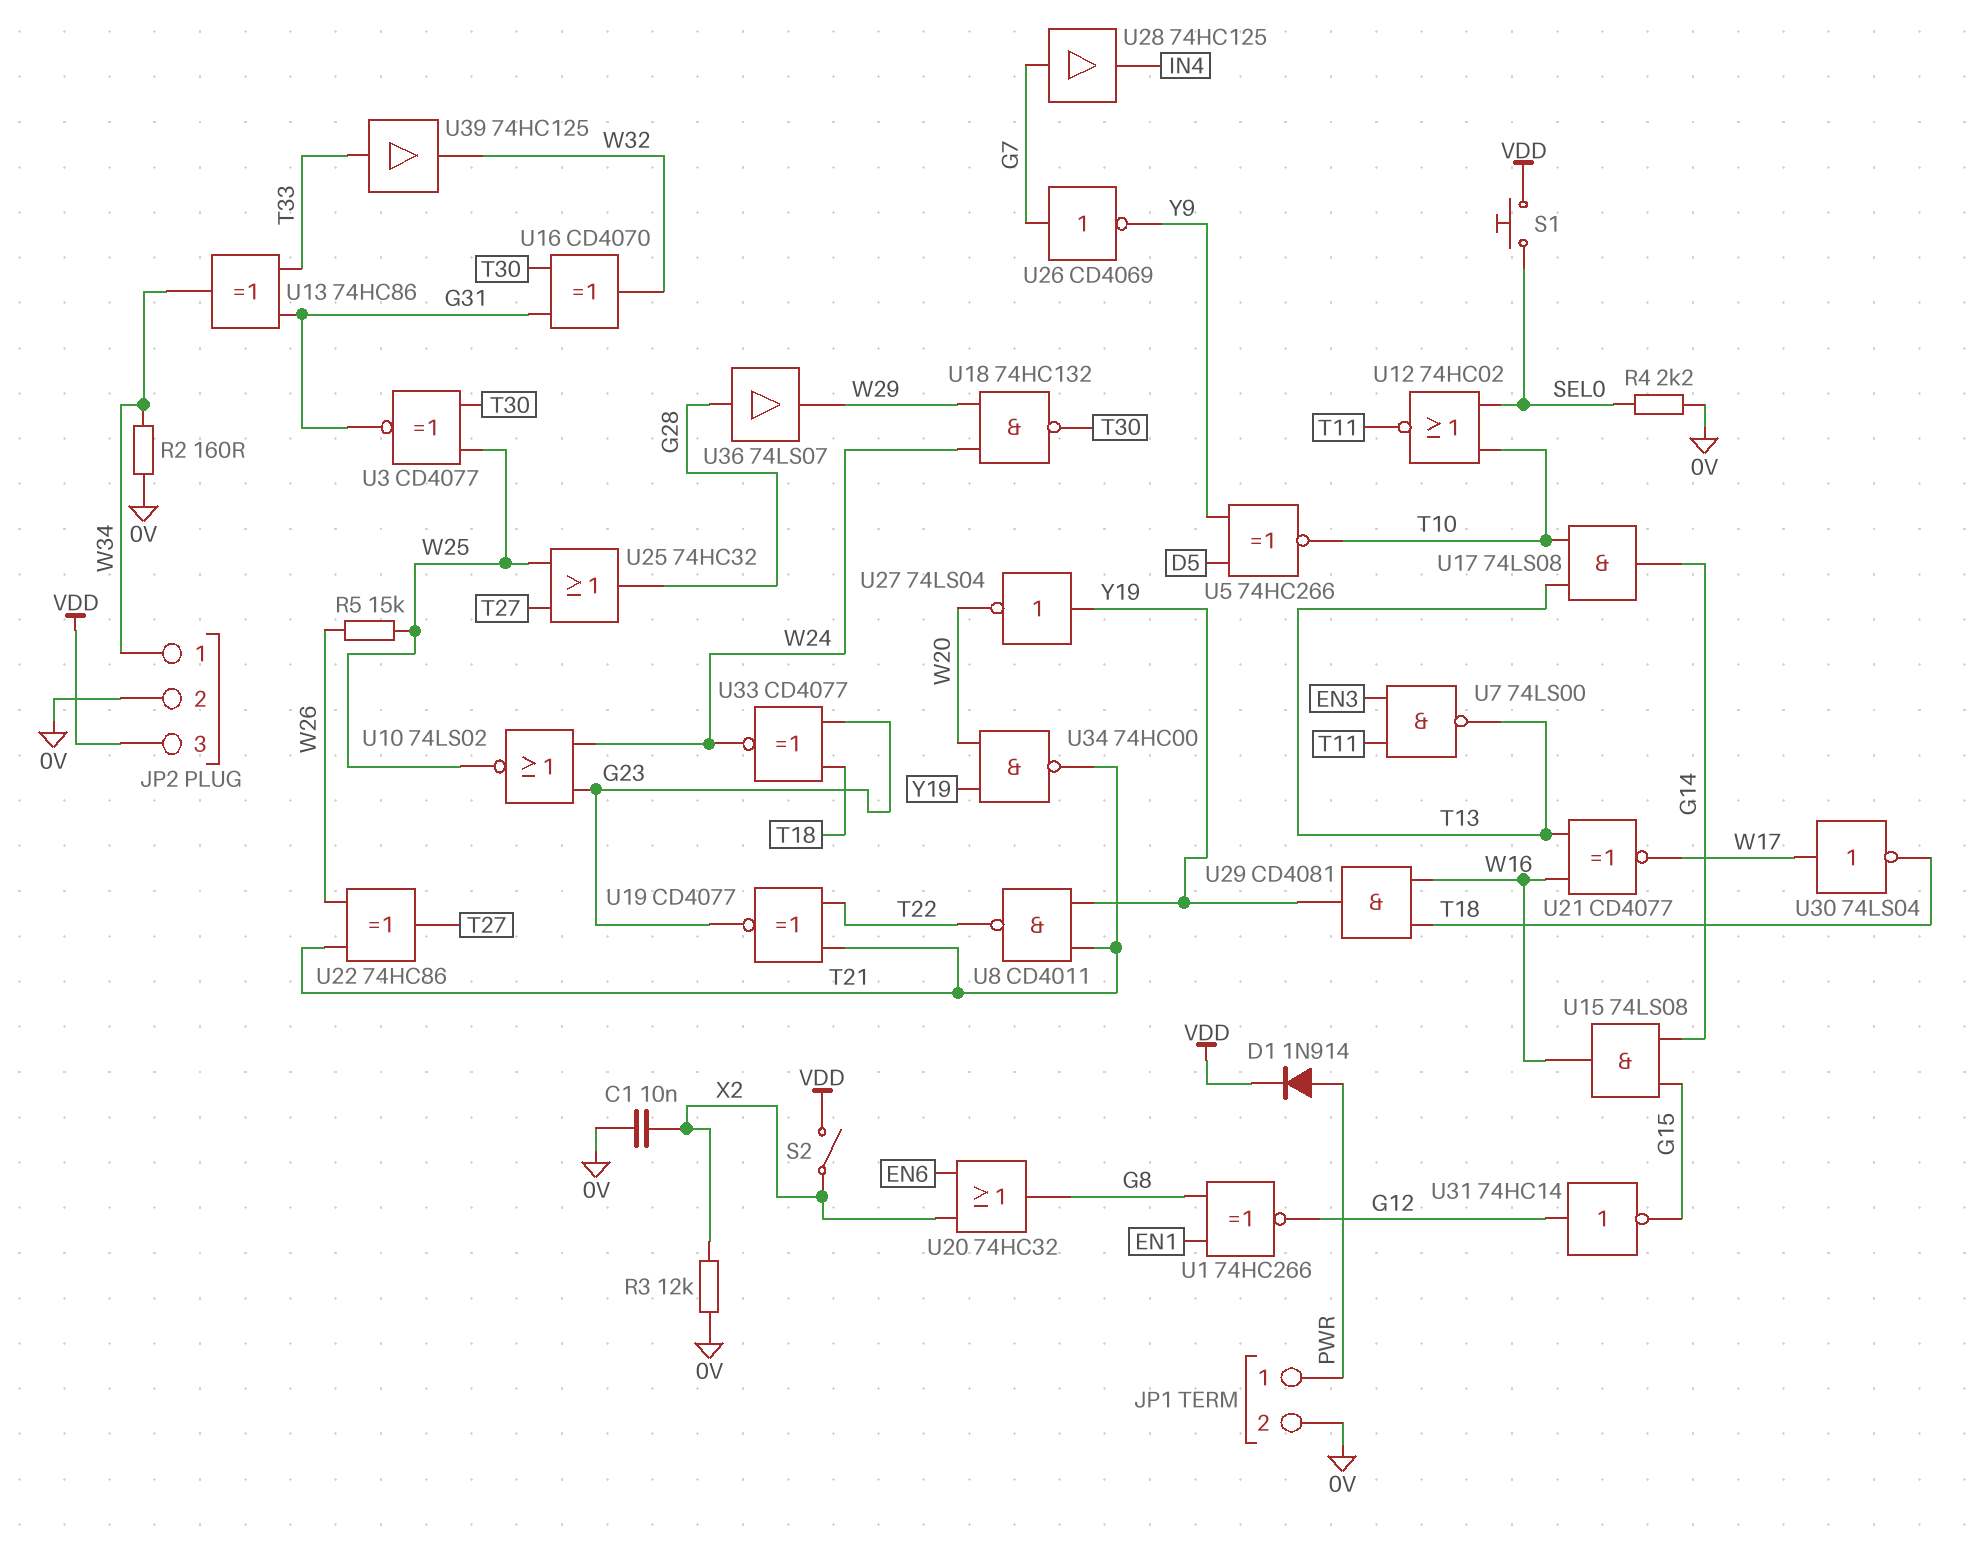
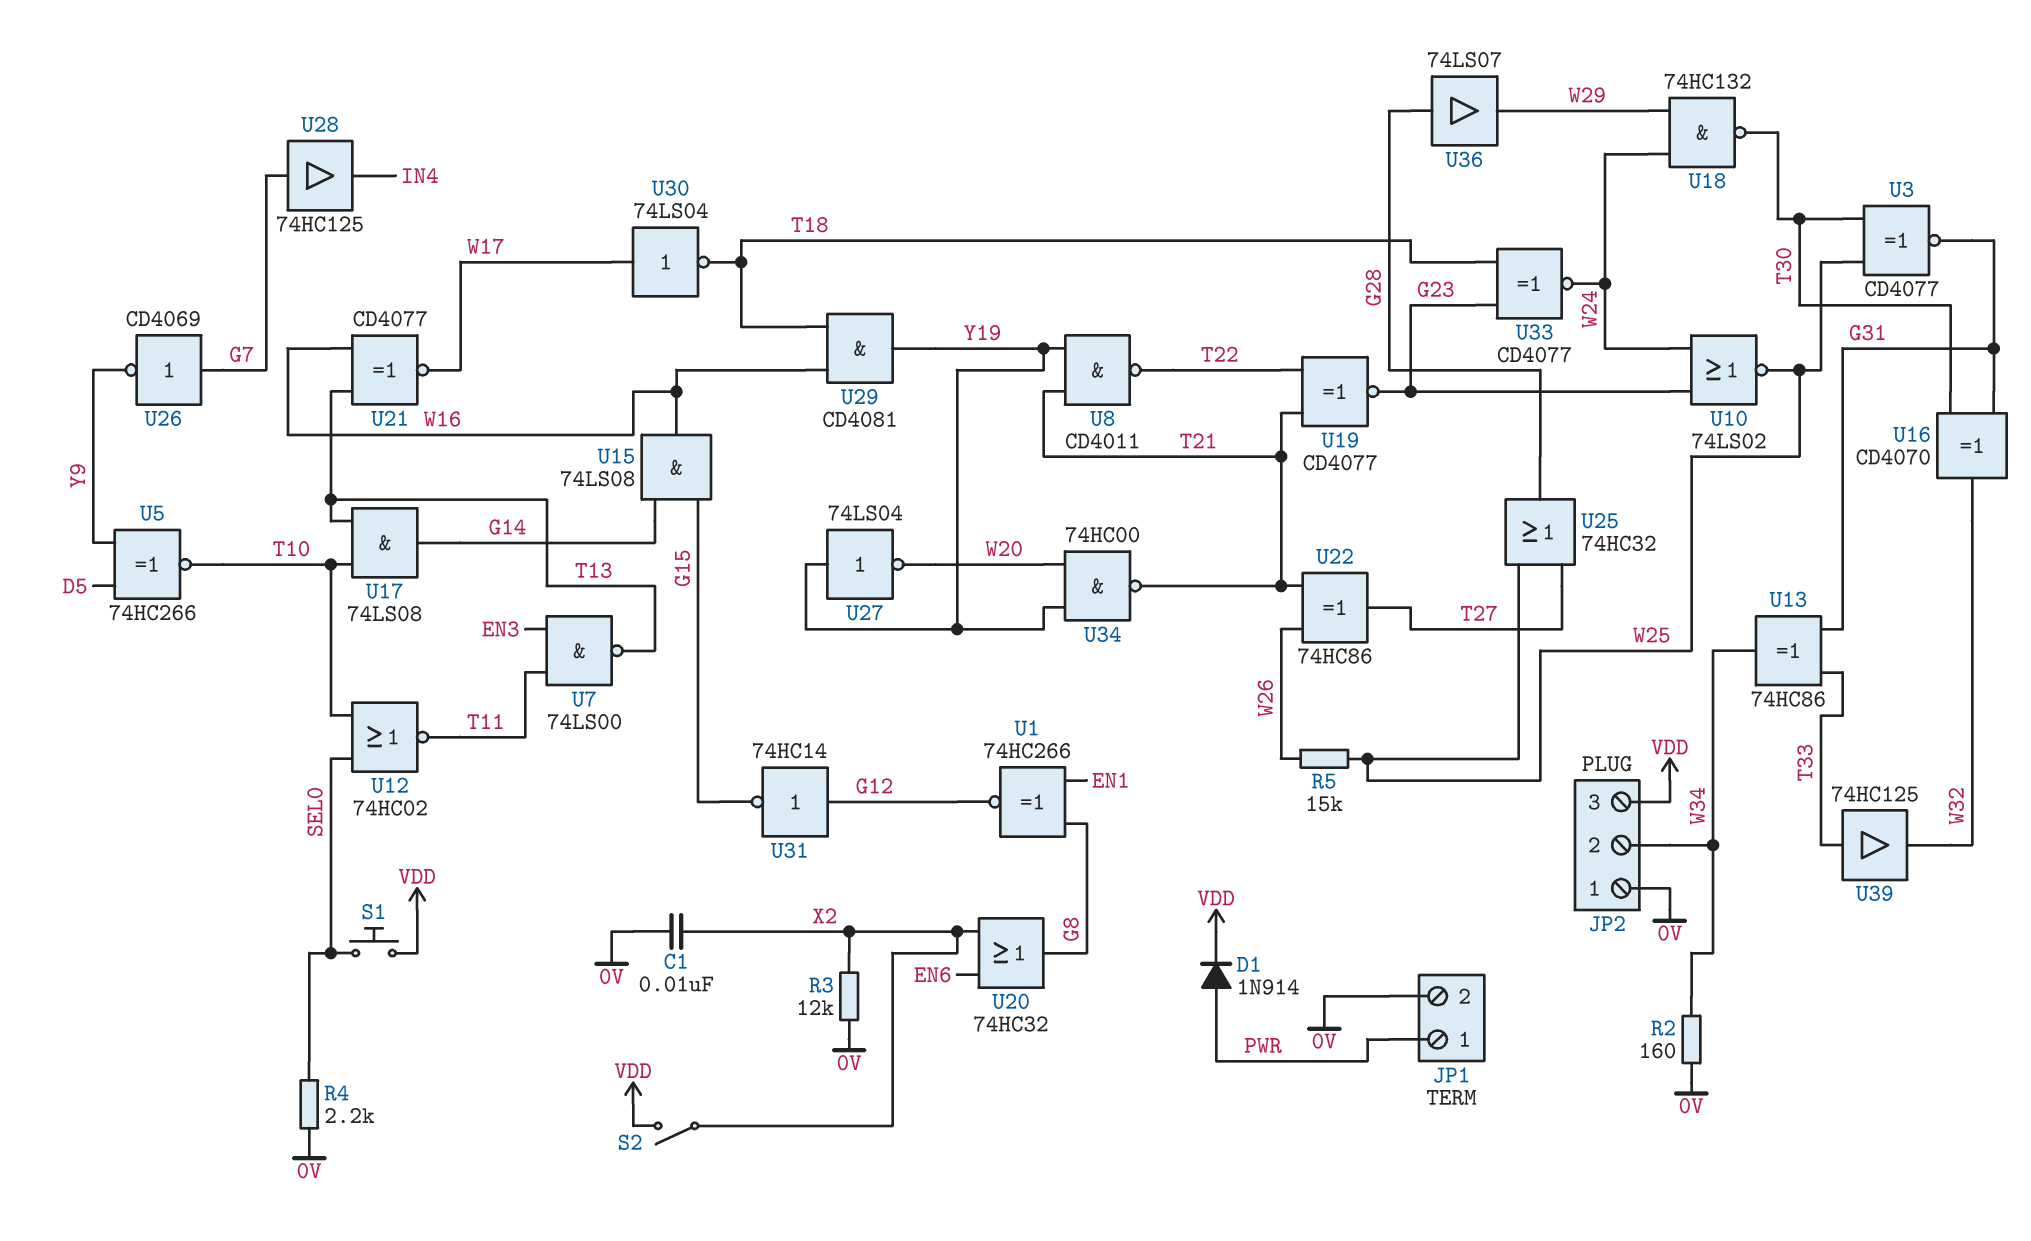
JP2 pin 1: W34 -> 0V
JP2 pin 2: 0V -> W34

